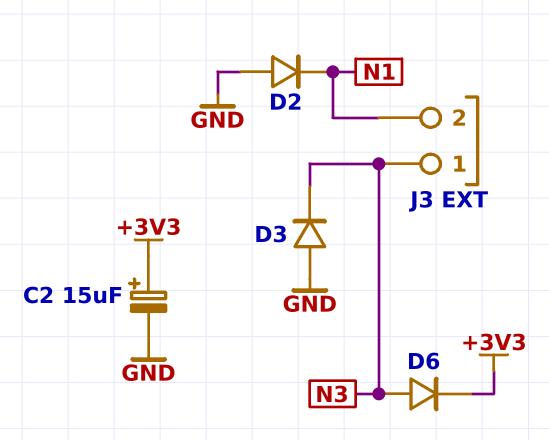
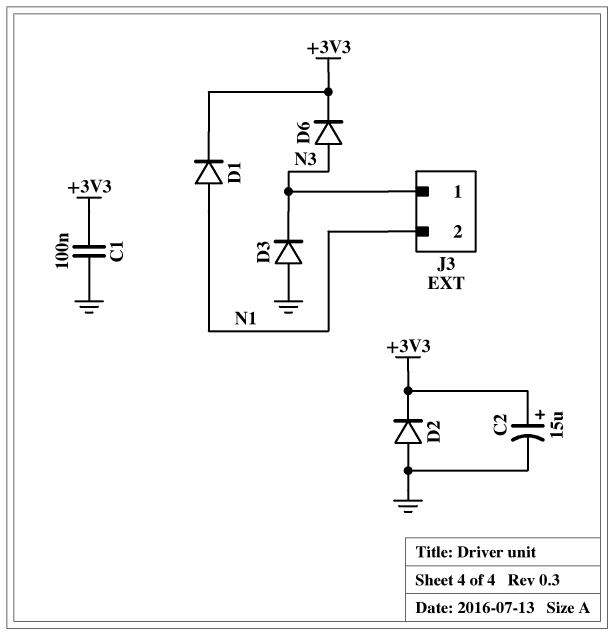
C1: none -> 100nF (+3V3, GND)
D1: none -> diode (A N1, K +3V3)
D2: diode (A GND, K N1) -> diode (A GND, K +3V3)

